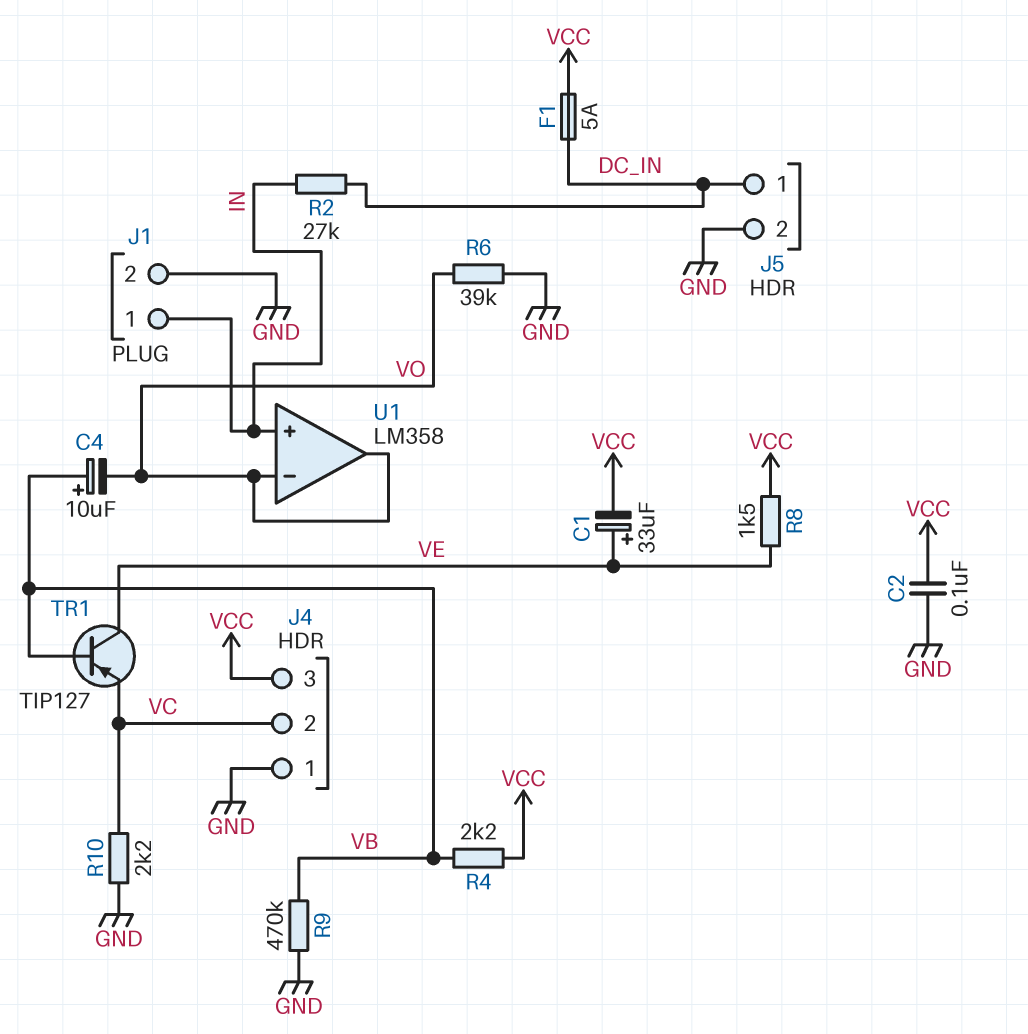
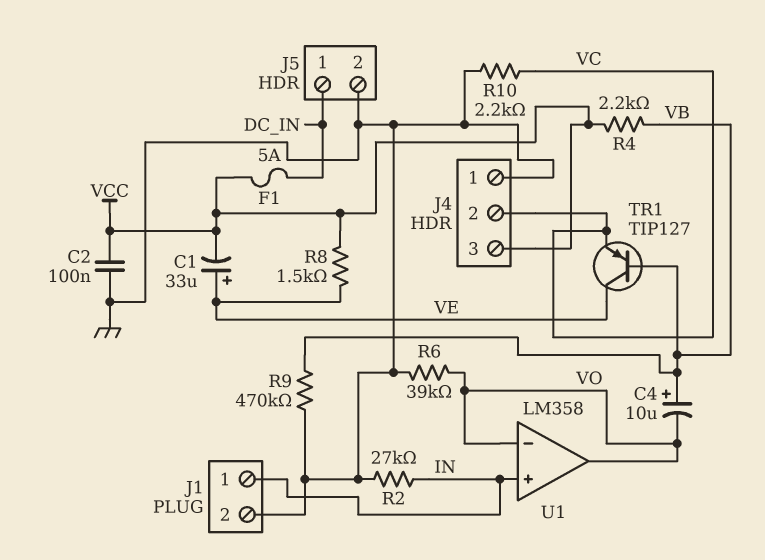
R2: 27k (DC_IN, IN) -> 27k (GND, IN)

